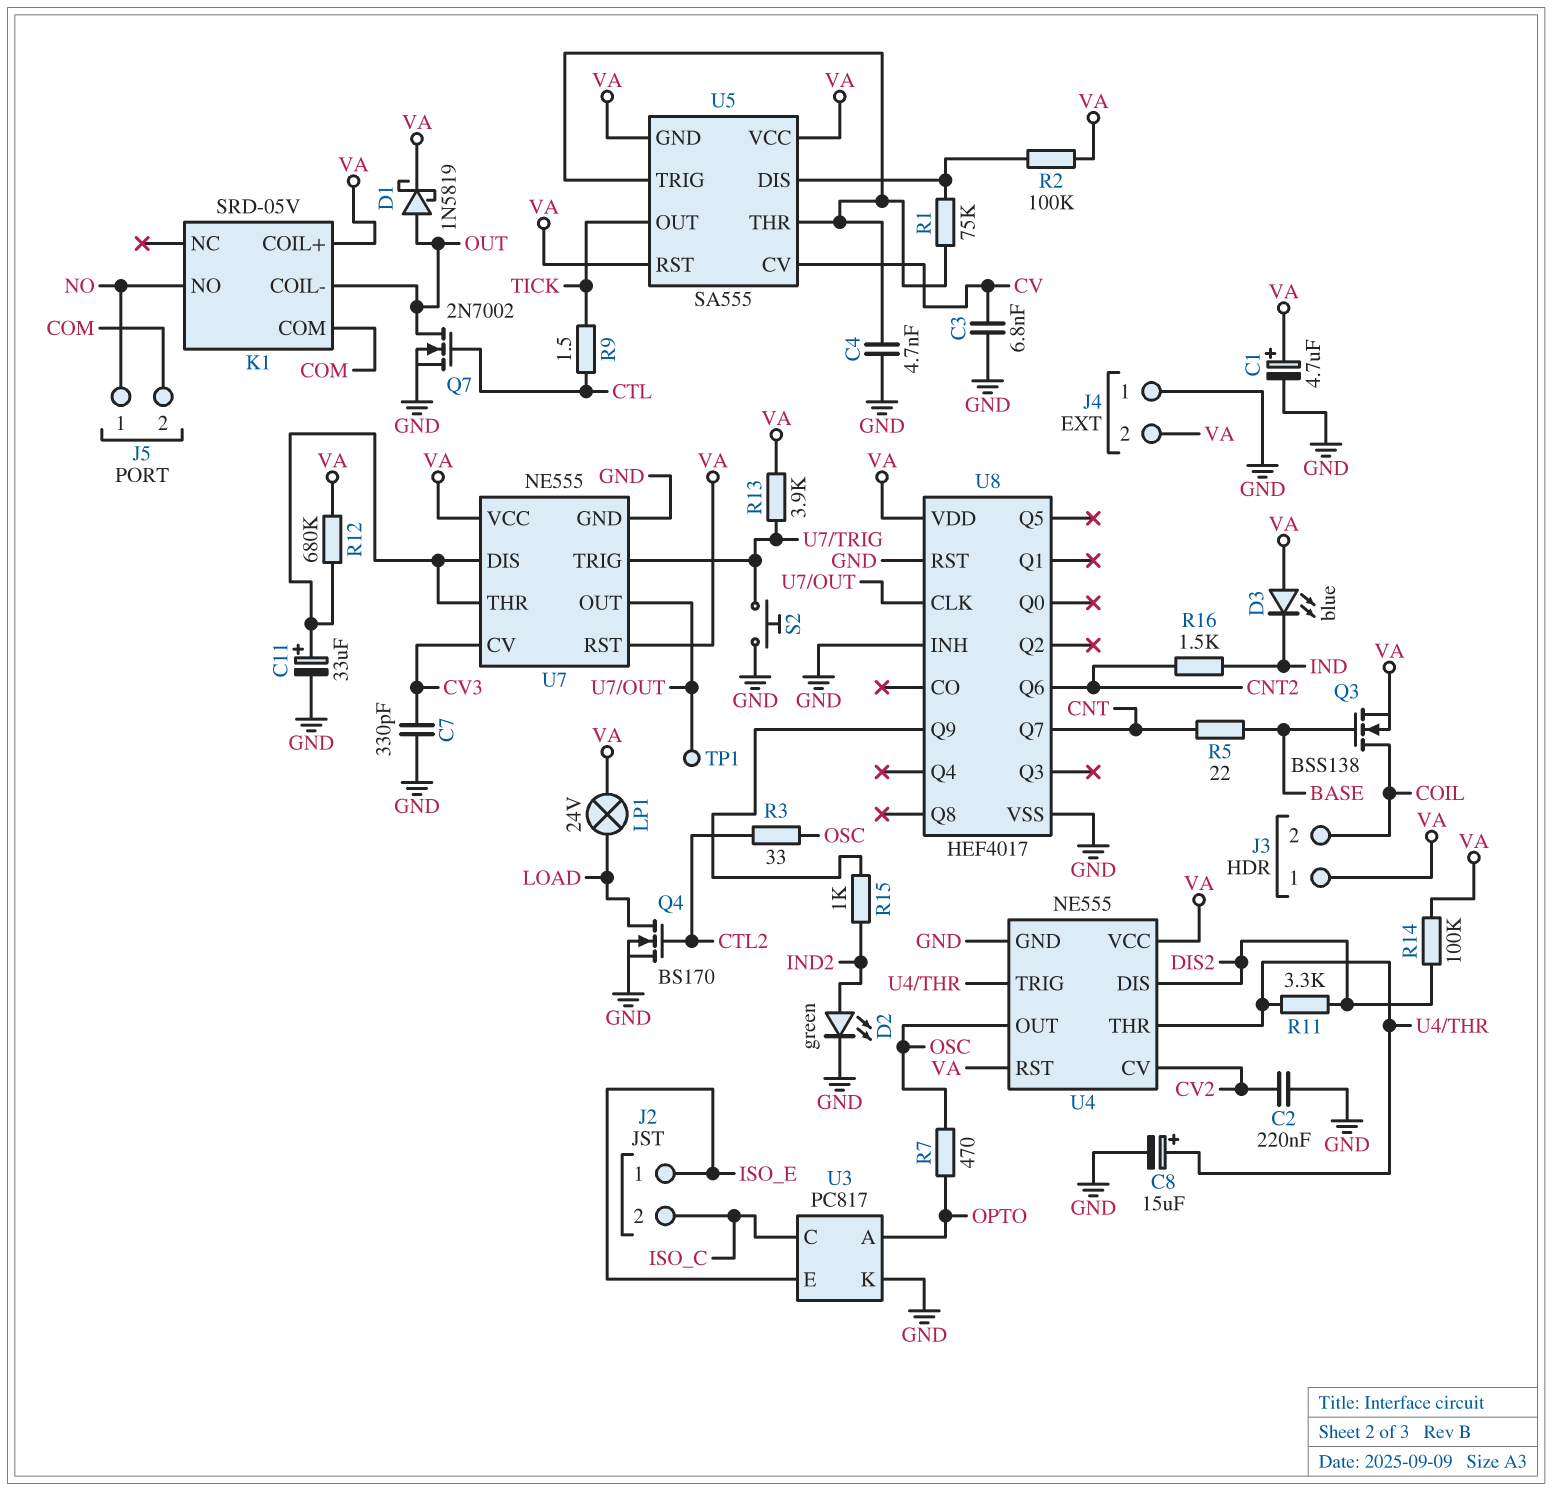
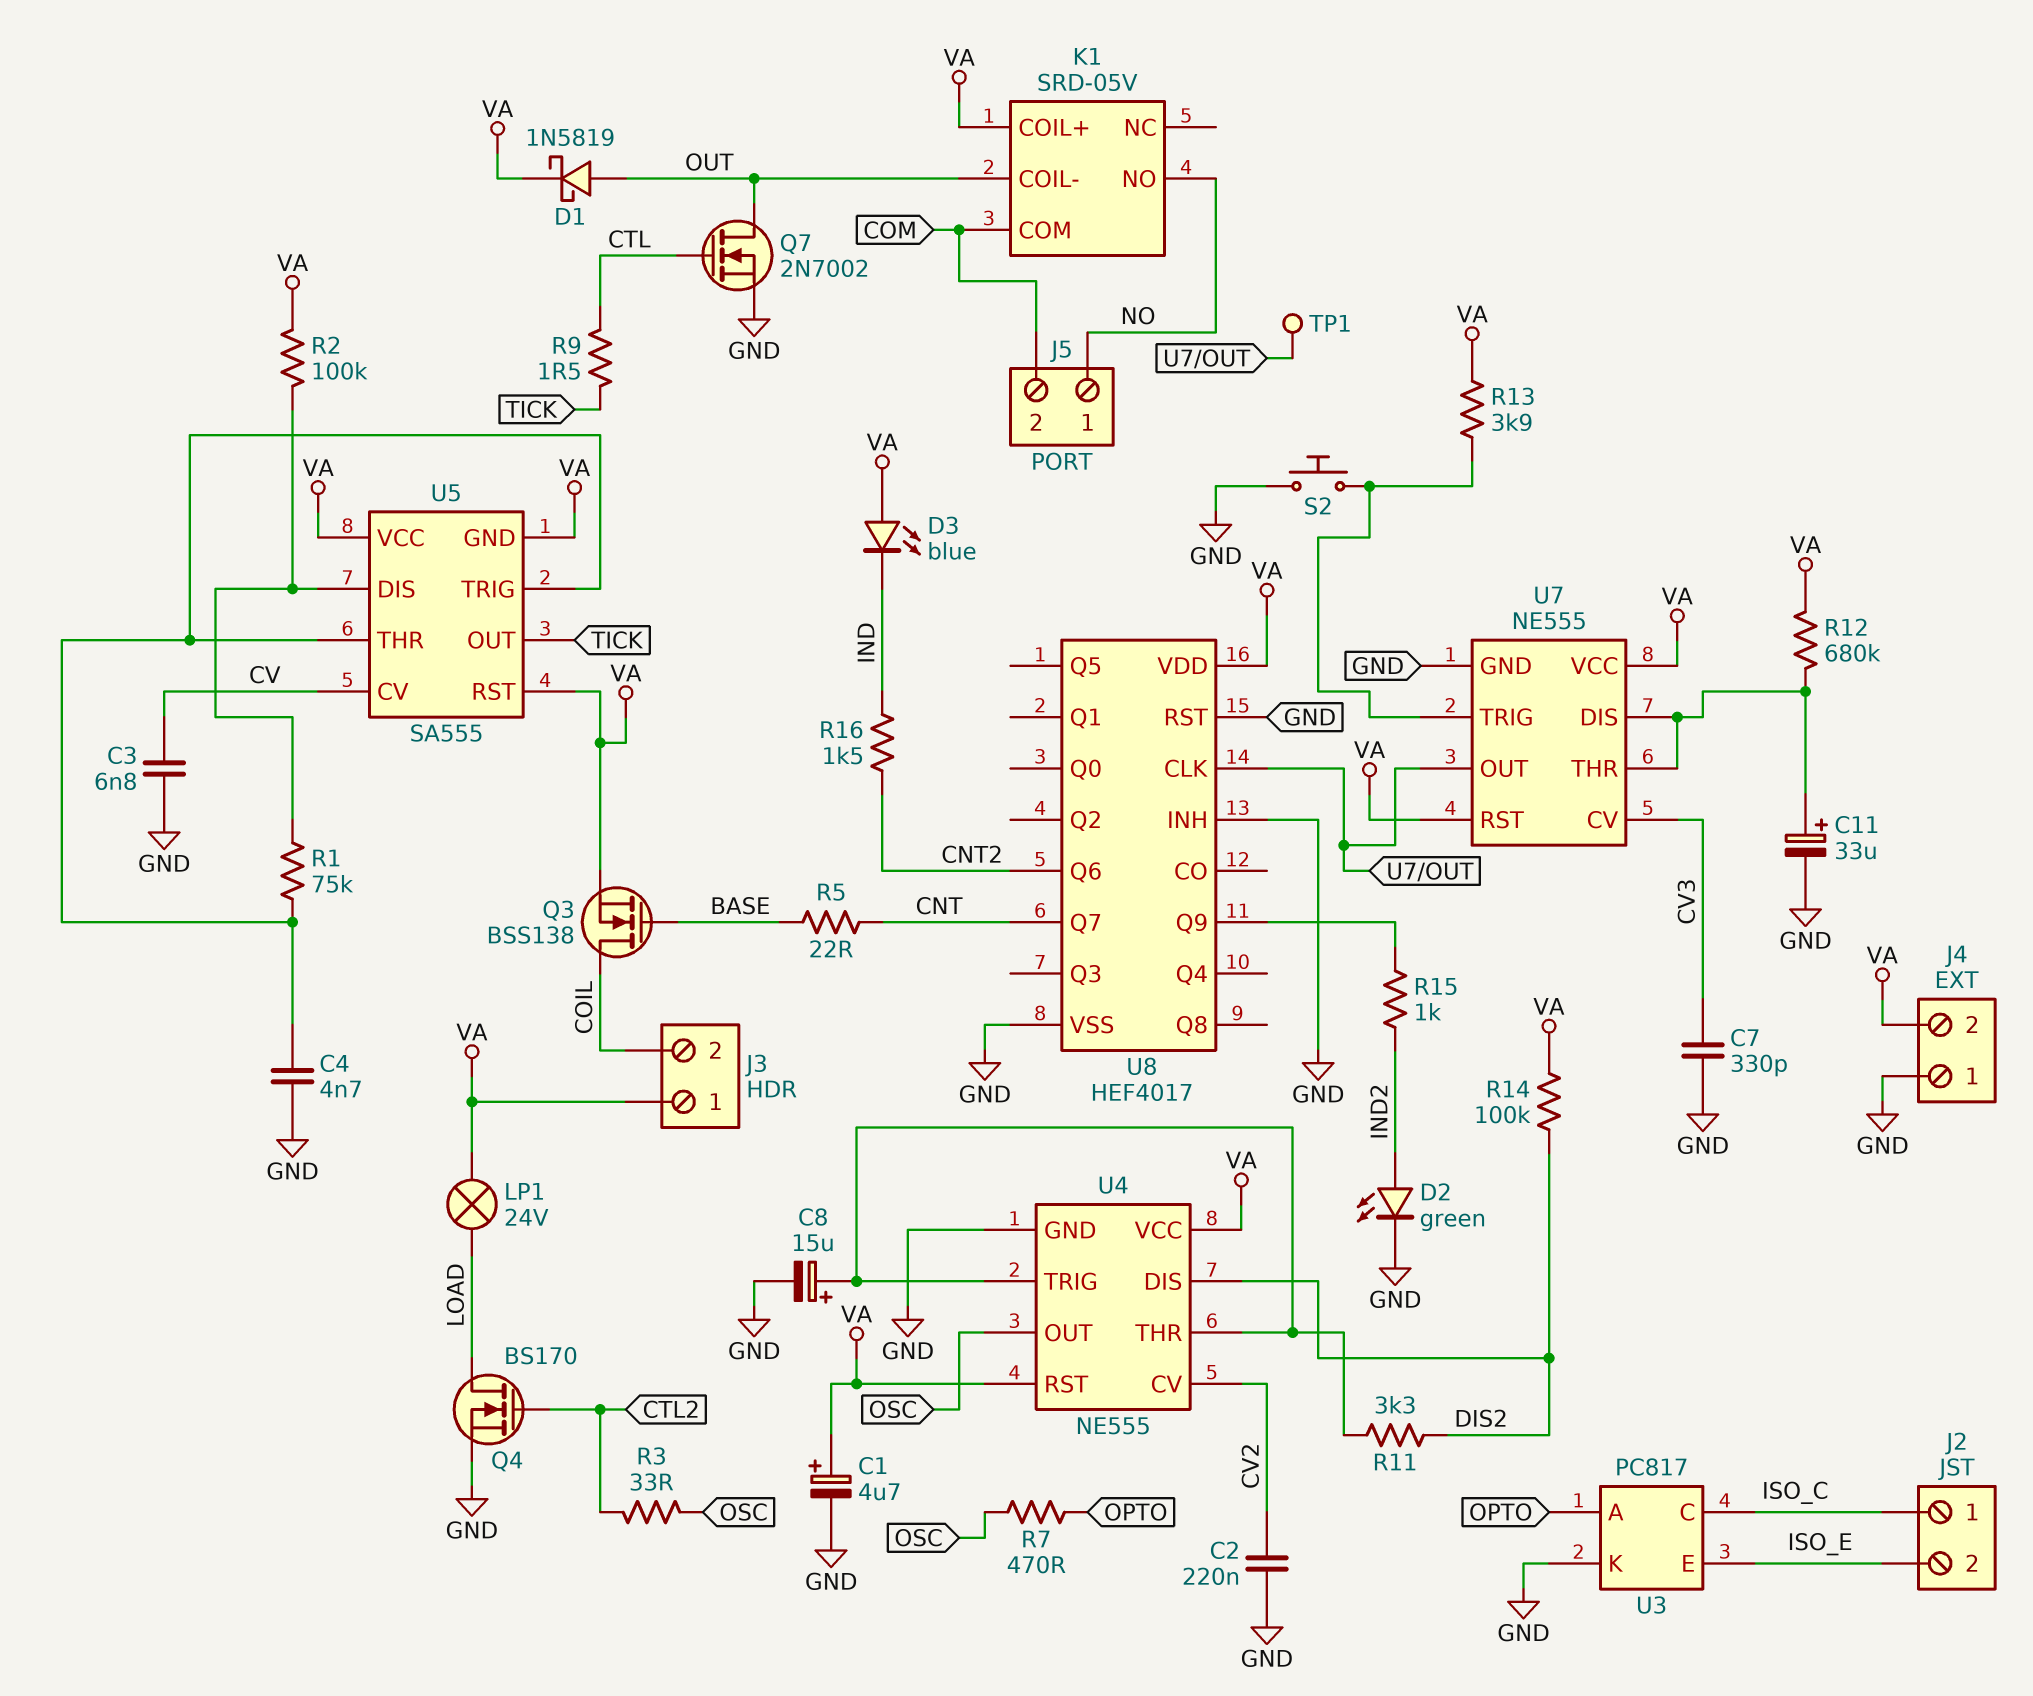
J2 pin 1: ISO_E -> ISO_C
J2 pin 2: ISO_C -> ISO_E

